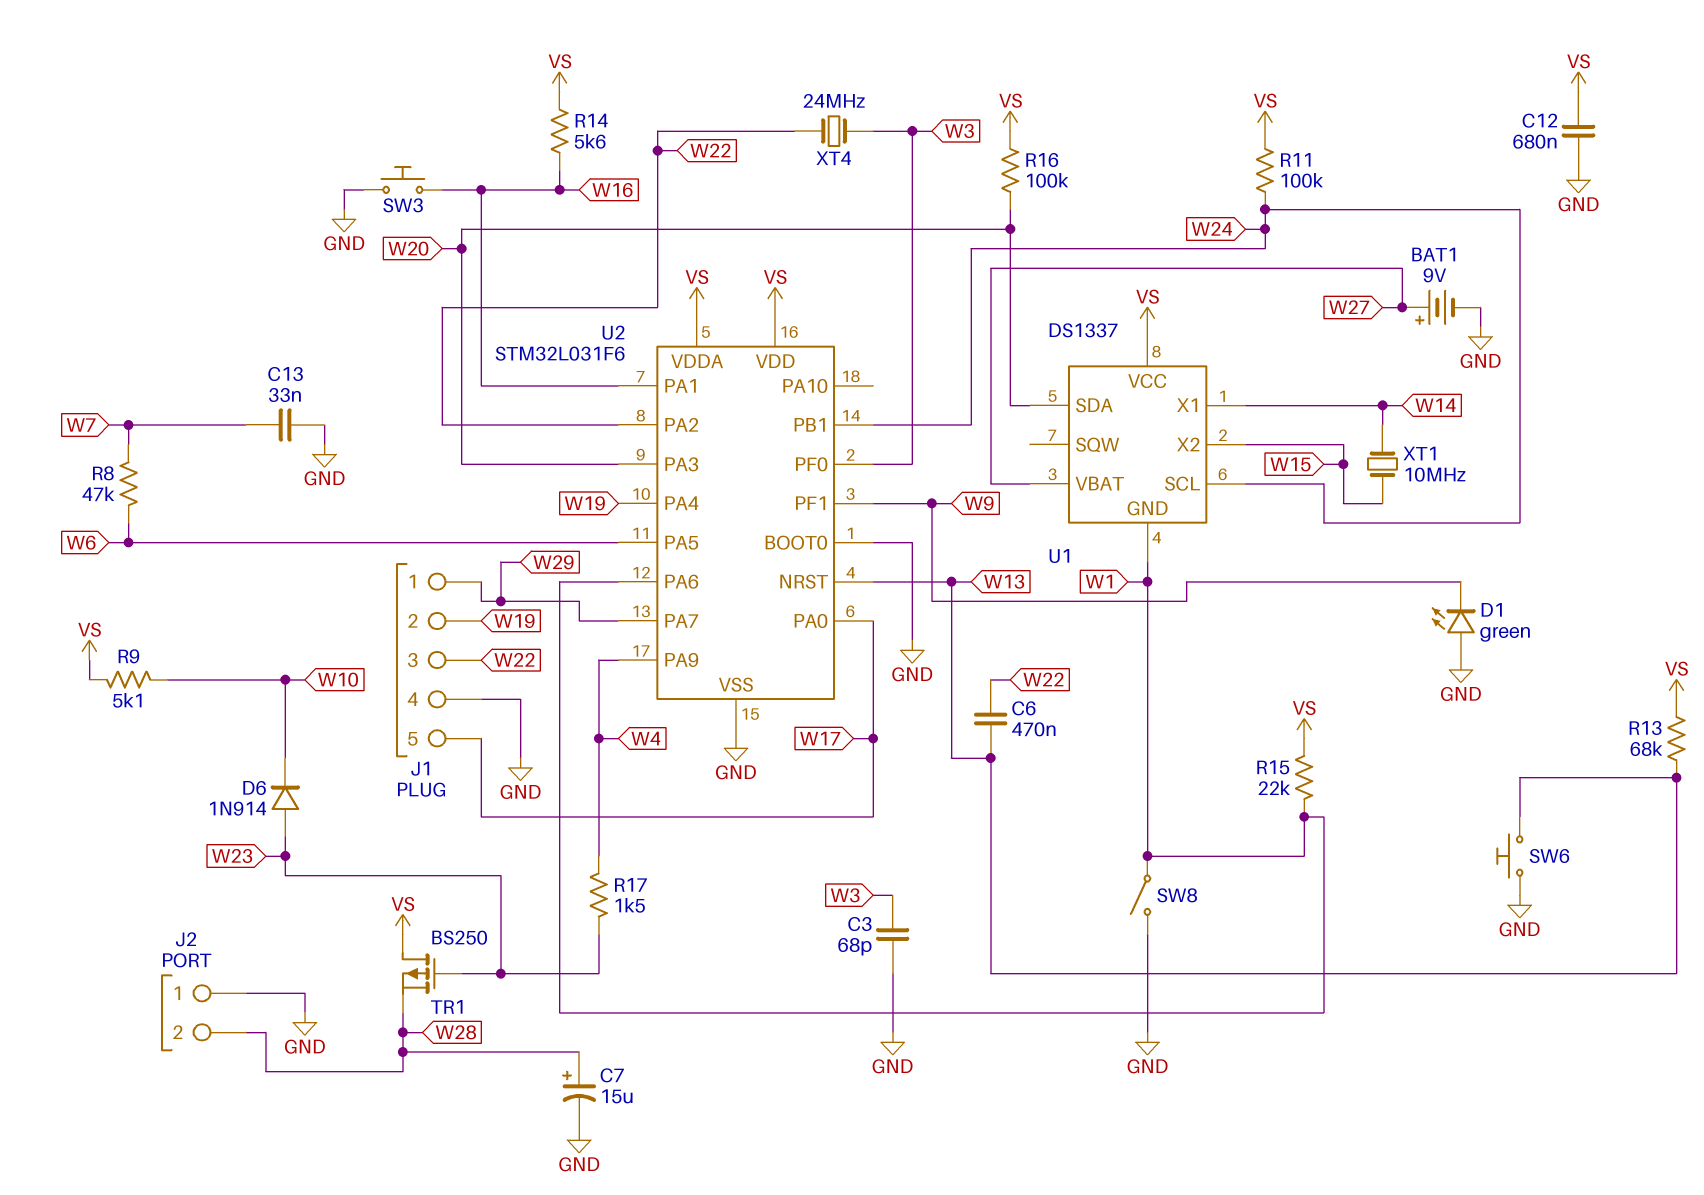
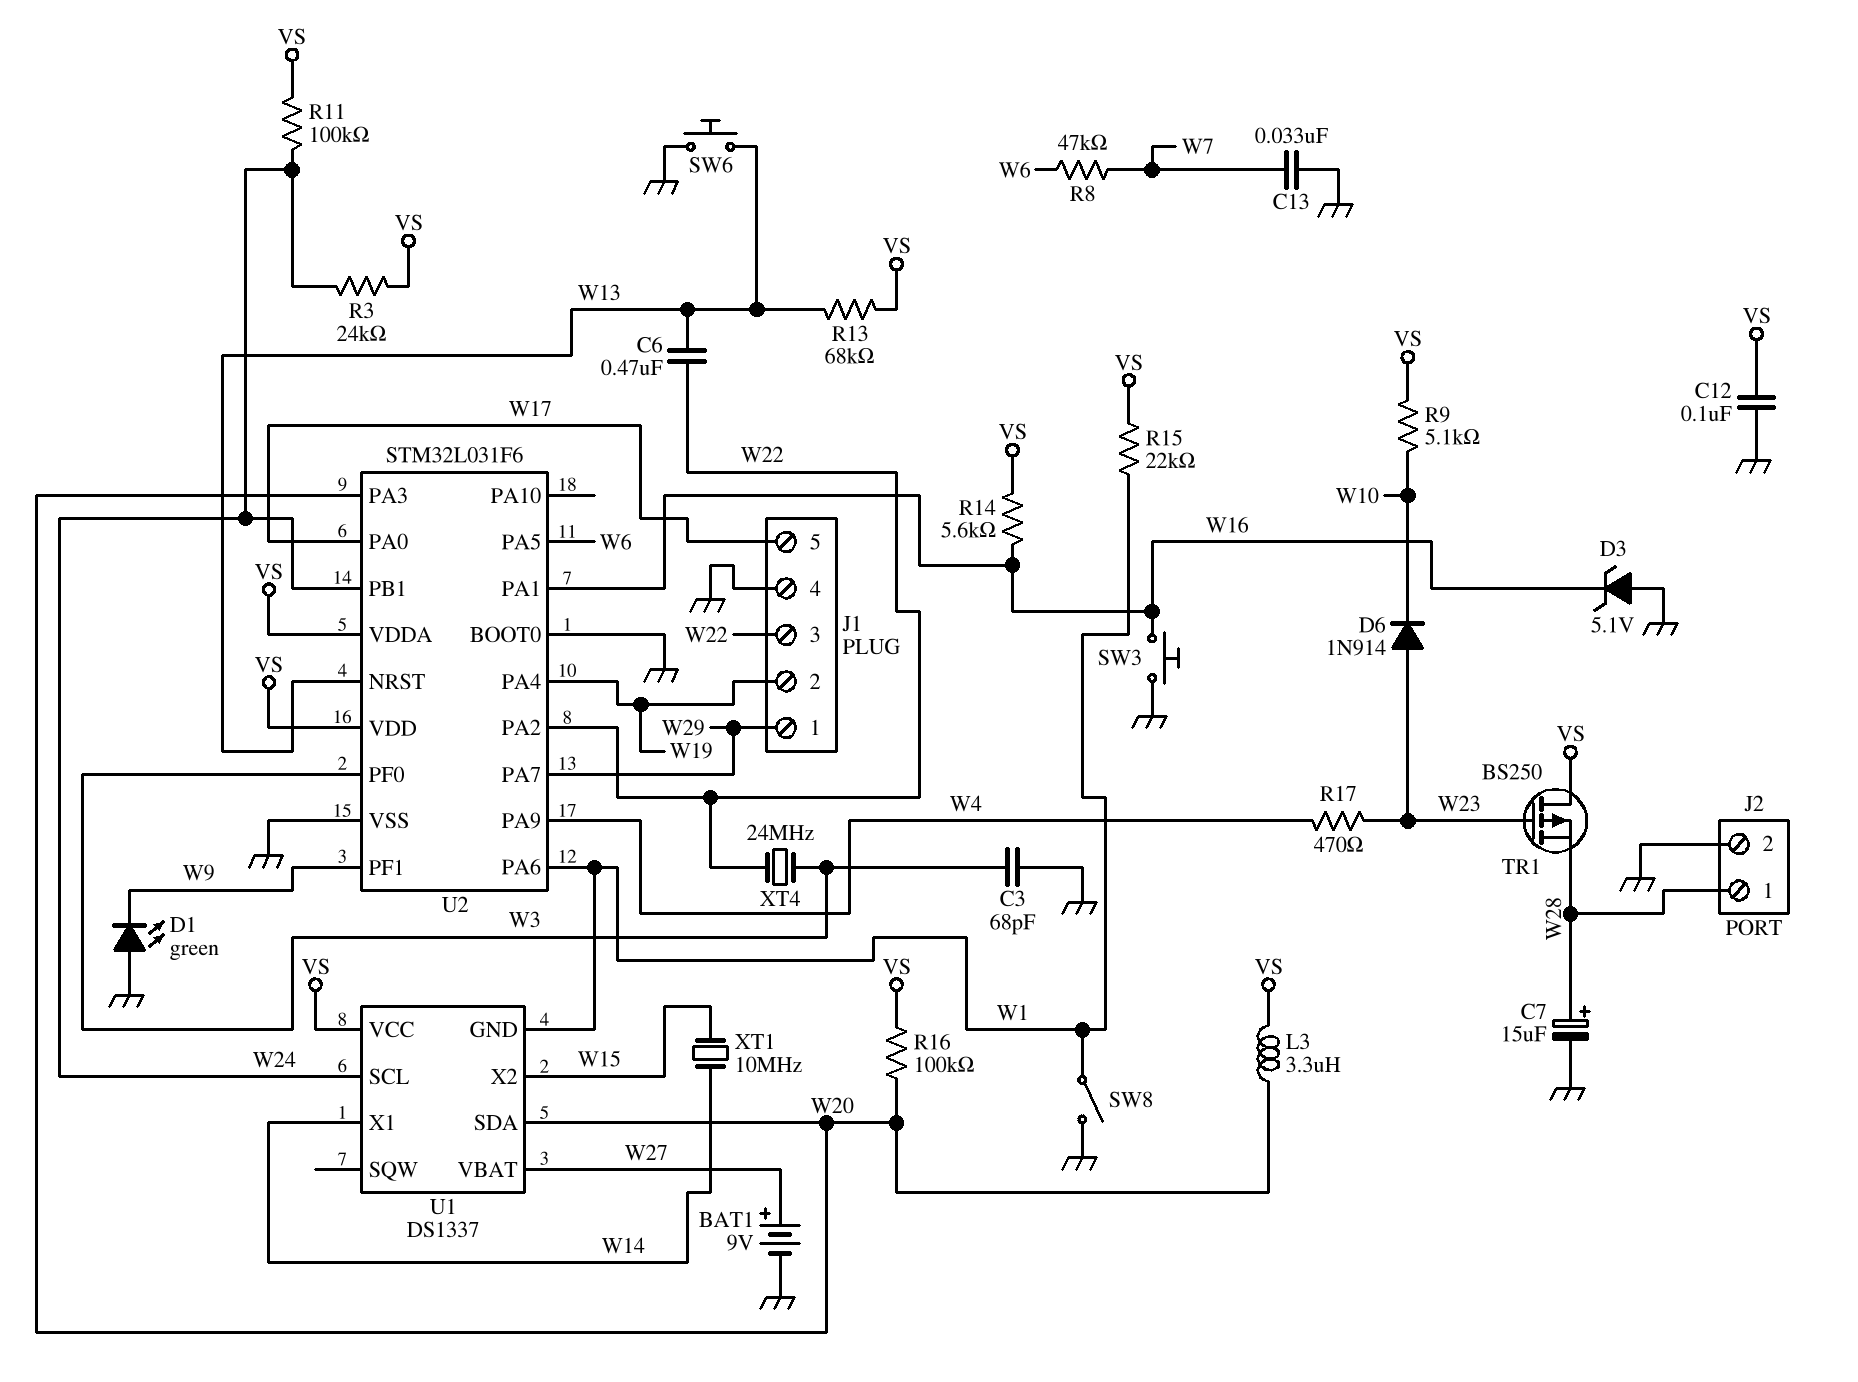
C12: 680nF (GND, VS) -> 100nF (GND, VS)
D3: none -> zener 5.1V (A GND, K W16)
J2 pin 1: GND -> W28
J2 pin 2: W28 -> GND
L3: none -> 3.3uH (VS, W20)
R3: none -> 24k (VS, W24)
R17: 1.5k (W4, W23) -> 470 (W4, W23)

